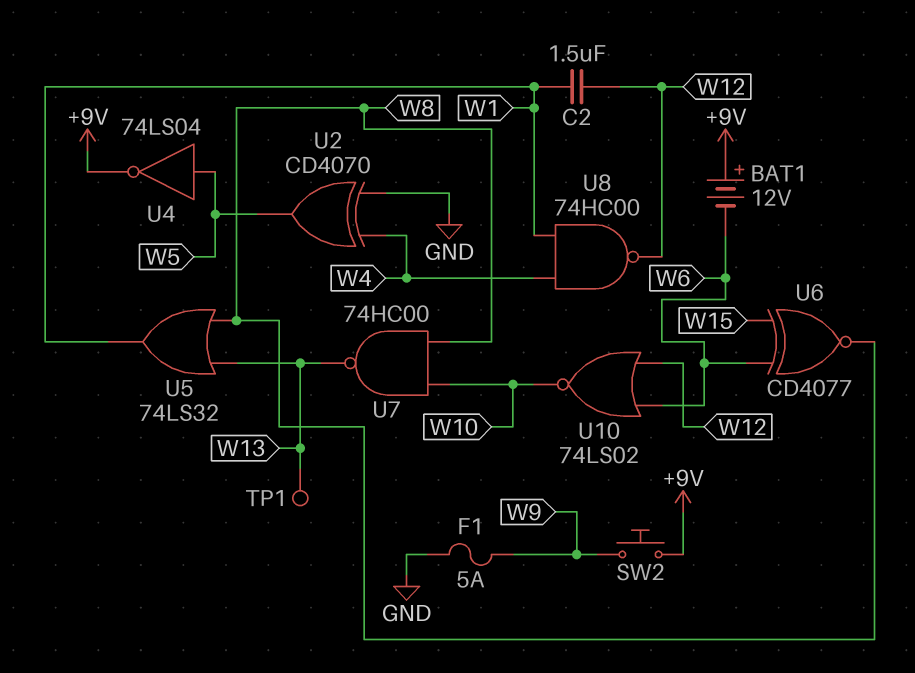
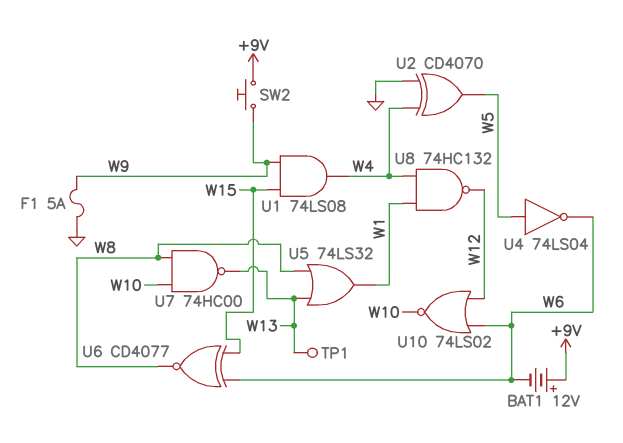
C2: 1.5uF (W1, W12) -> none
U1: none -> AND 74LS08 (in W9, in W15, out W4)
U4: NOT 74LS04 (in W5, out +9V) -> NOT 74LS04 (in W5, out W6)
U8: NAND 74HC00 (in W1, in W4, out W12) -> NAND 74HC132 (in W1, in W4, out W12)

